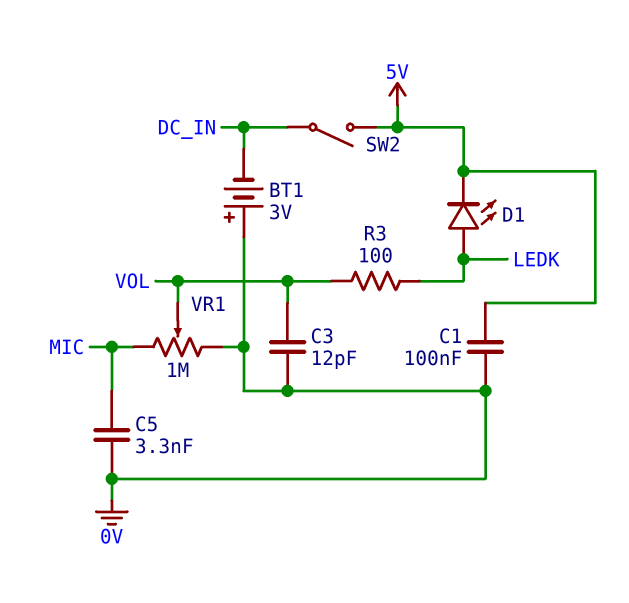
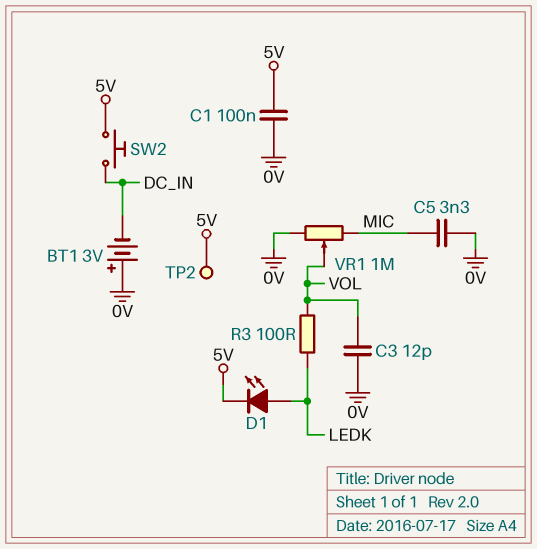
SW2: switch (5V, DC_IN) -> button (5V, DC_IN)
TP2: none -> test point (5V)

